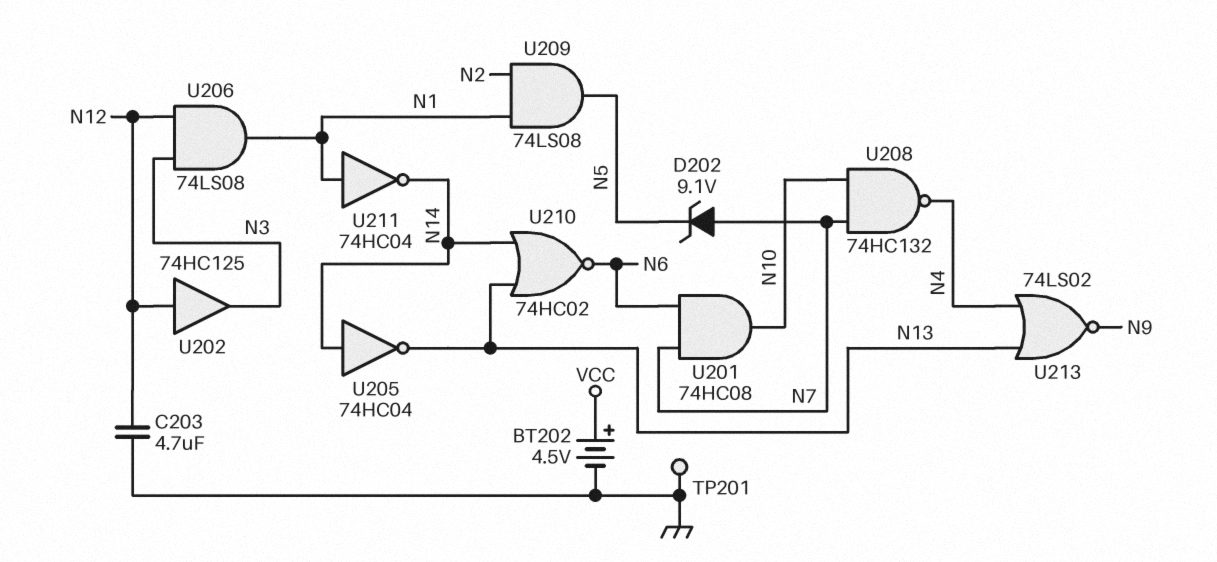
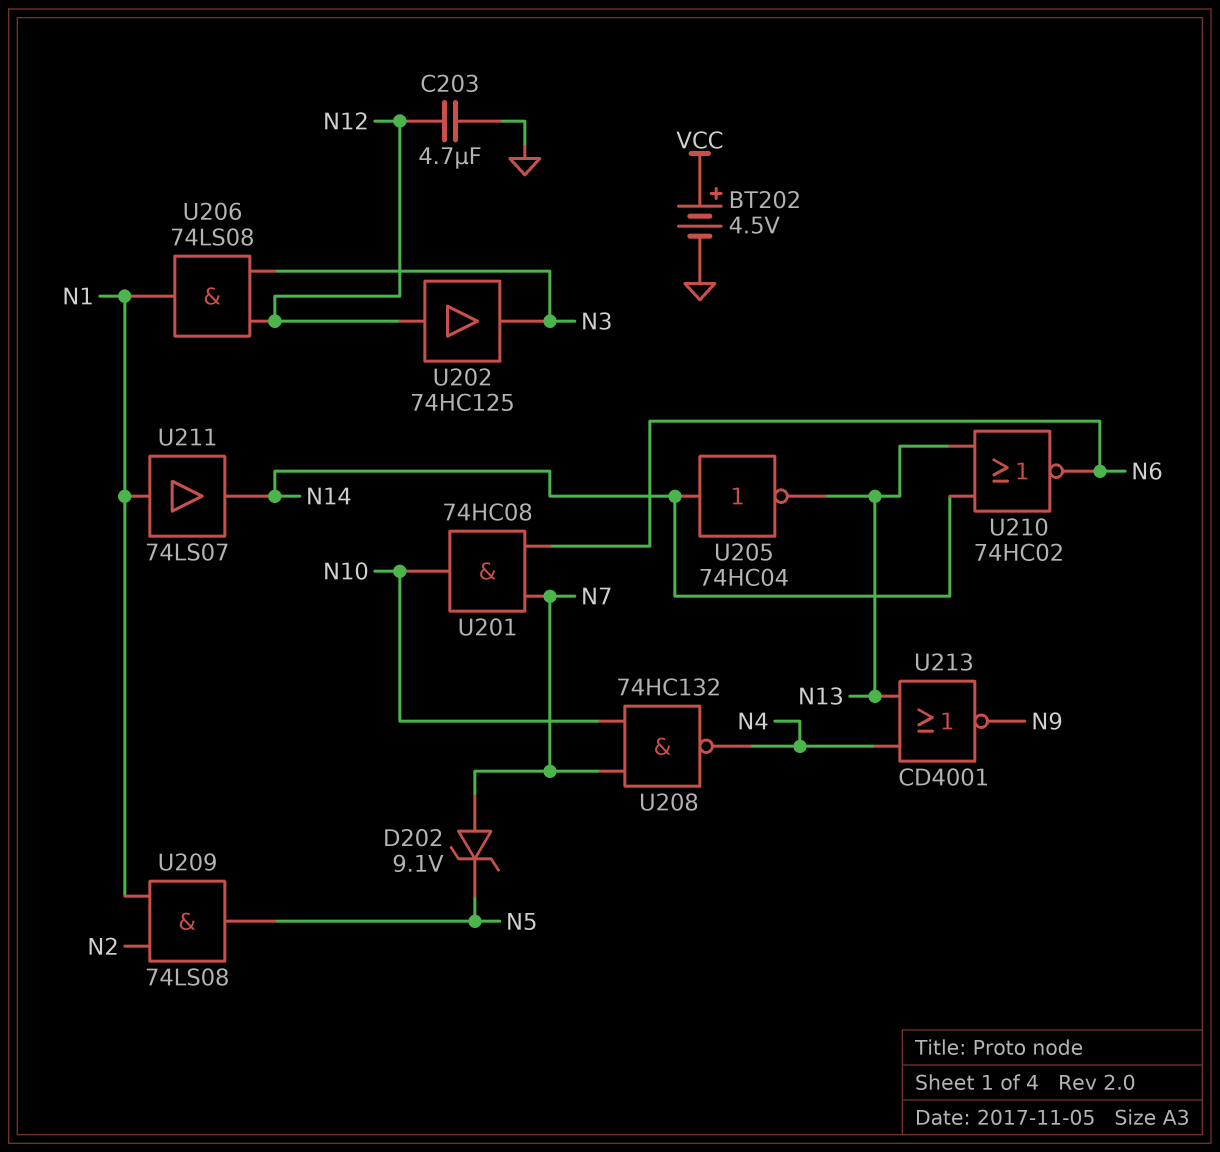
TP201: test point (GND) -> none
U211: NOT 74HC04 (in N1, out N14) -> buffer 74LS07 (in N1, out N14)
U213: NOR 74LS02 (in N4, in N13, out N9) -> NOR CD4001 (in N4, in N13, out N9)

